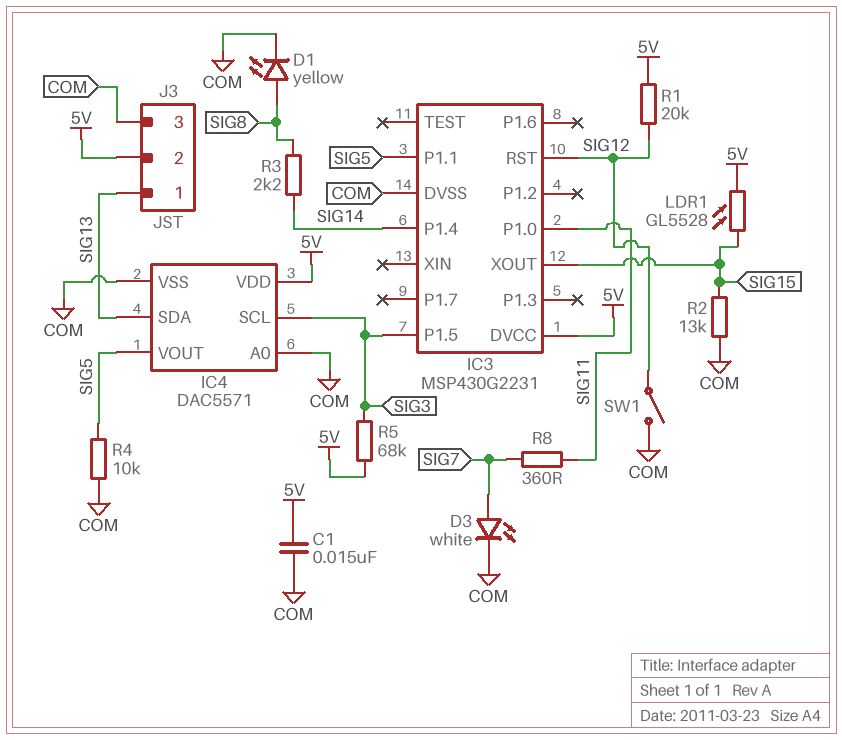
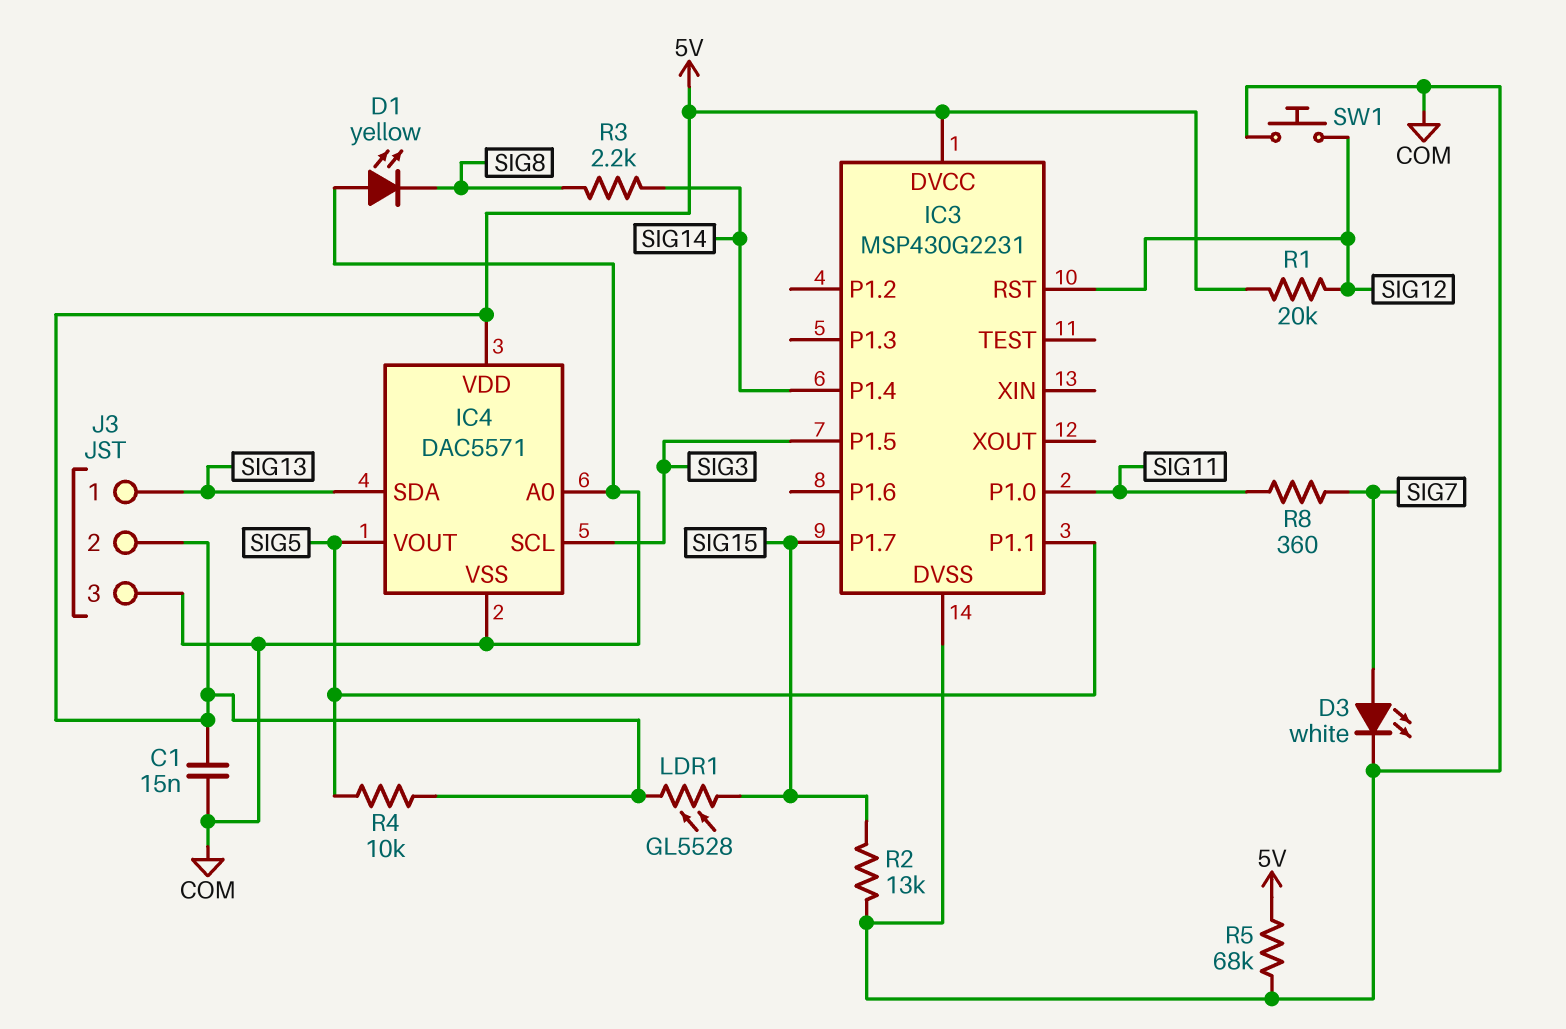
D1: LED yellow (A SIG8, K COM) -> LED yellow (A COM, K SIG8)
IC3 pin P1.7: none -> SIG15
IC3 pin XOUT: SIG15 -> none
R4: 10k (COM, SIG5) -> 10k (5V, SIG5)
R5: 68k (5V, SIG3) -> 68k (5V, COM)
SW1: switch (COM, SIG12) -> button (COM, SIG12)

